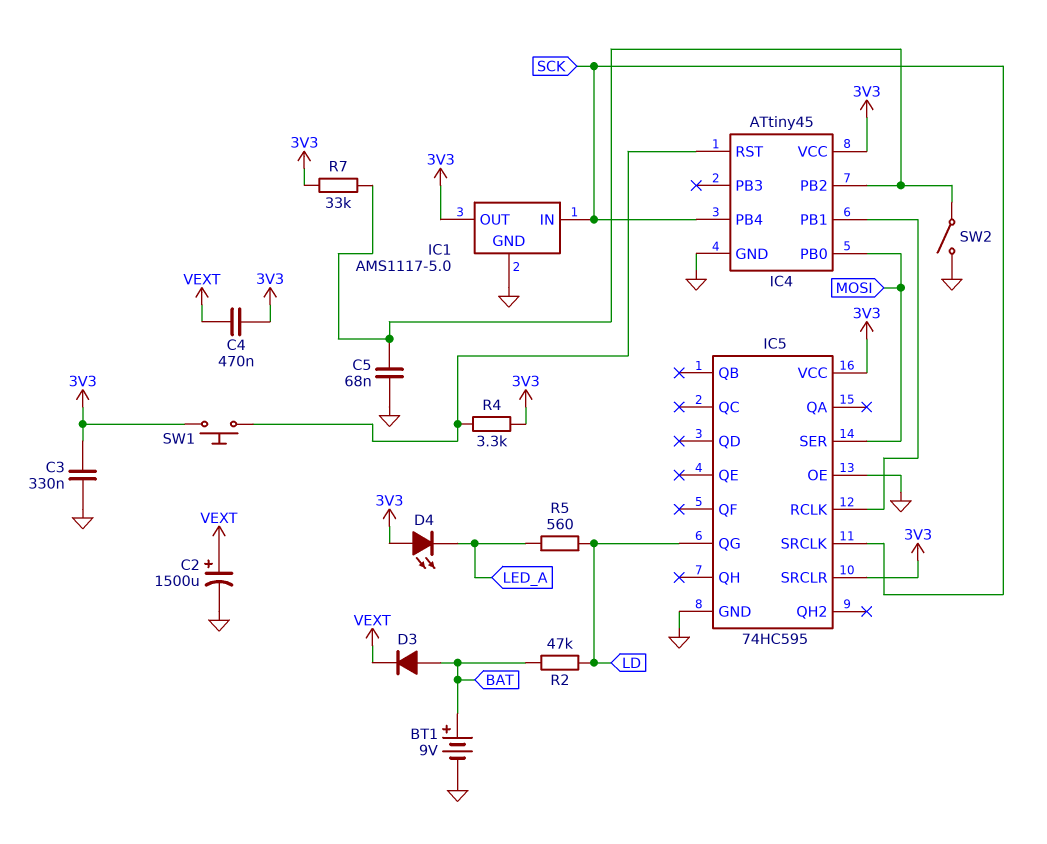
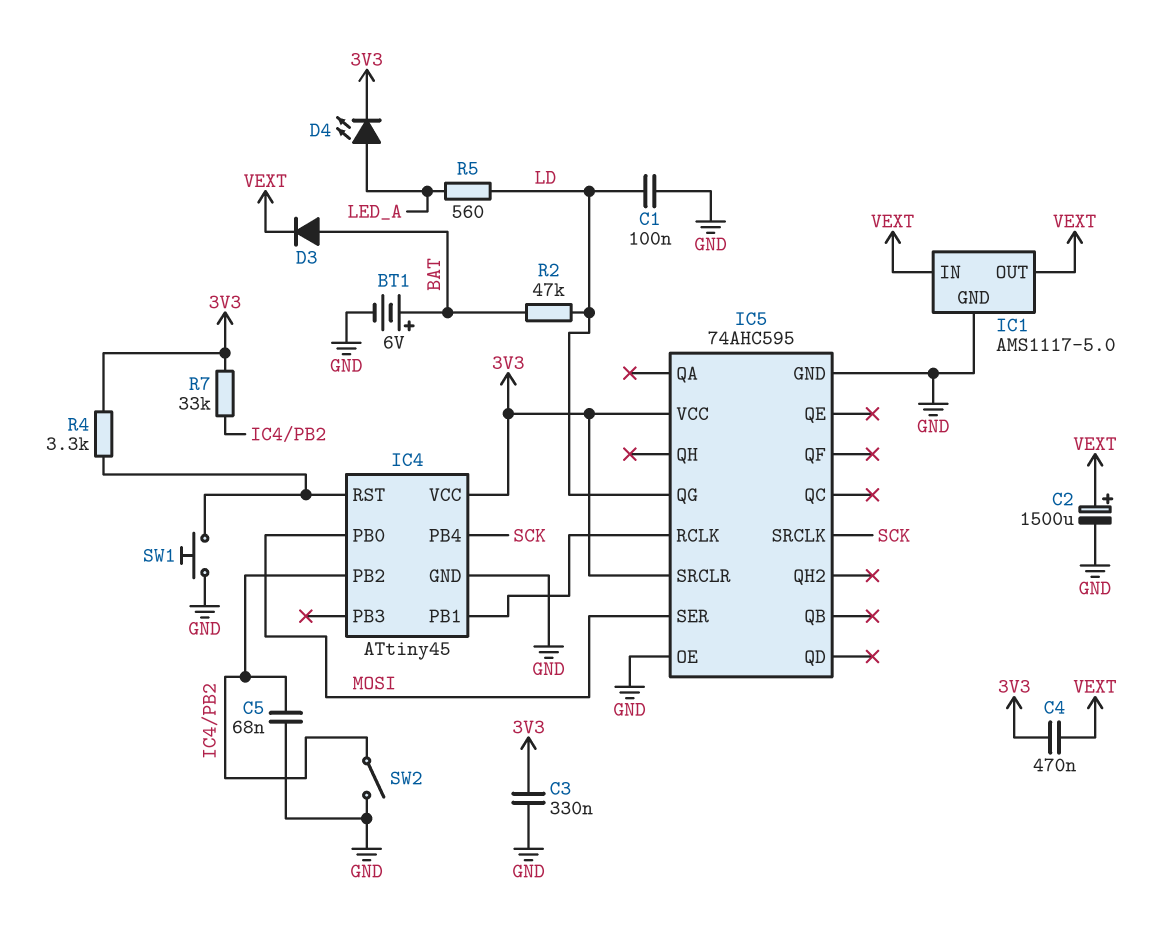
BT1: 9V (plus BAT, minus GND) -> 6V (plus BAT, minus GND)
C1: none -> 100nF (GND, LD)
D4: LED (A 3V3, K LED_A) -> LED (A LED_A, K 3V3)
IC1 pin IN: SCK -> VEXT
IC1 pin OUT: 3V3 -> VEXT
IC5: 74HC595 -> 74AHC595
SW1: button (3V3, IC4/RST) -> button (GND, IC4/RST)

